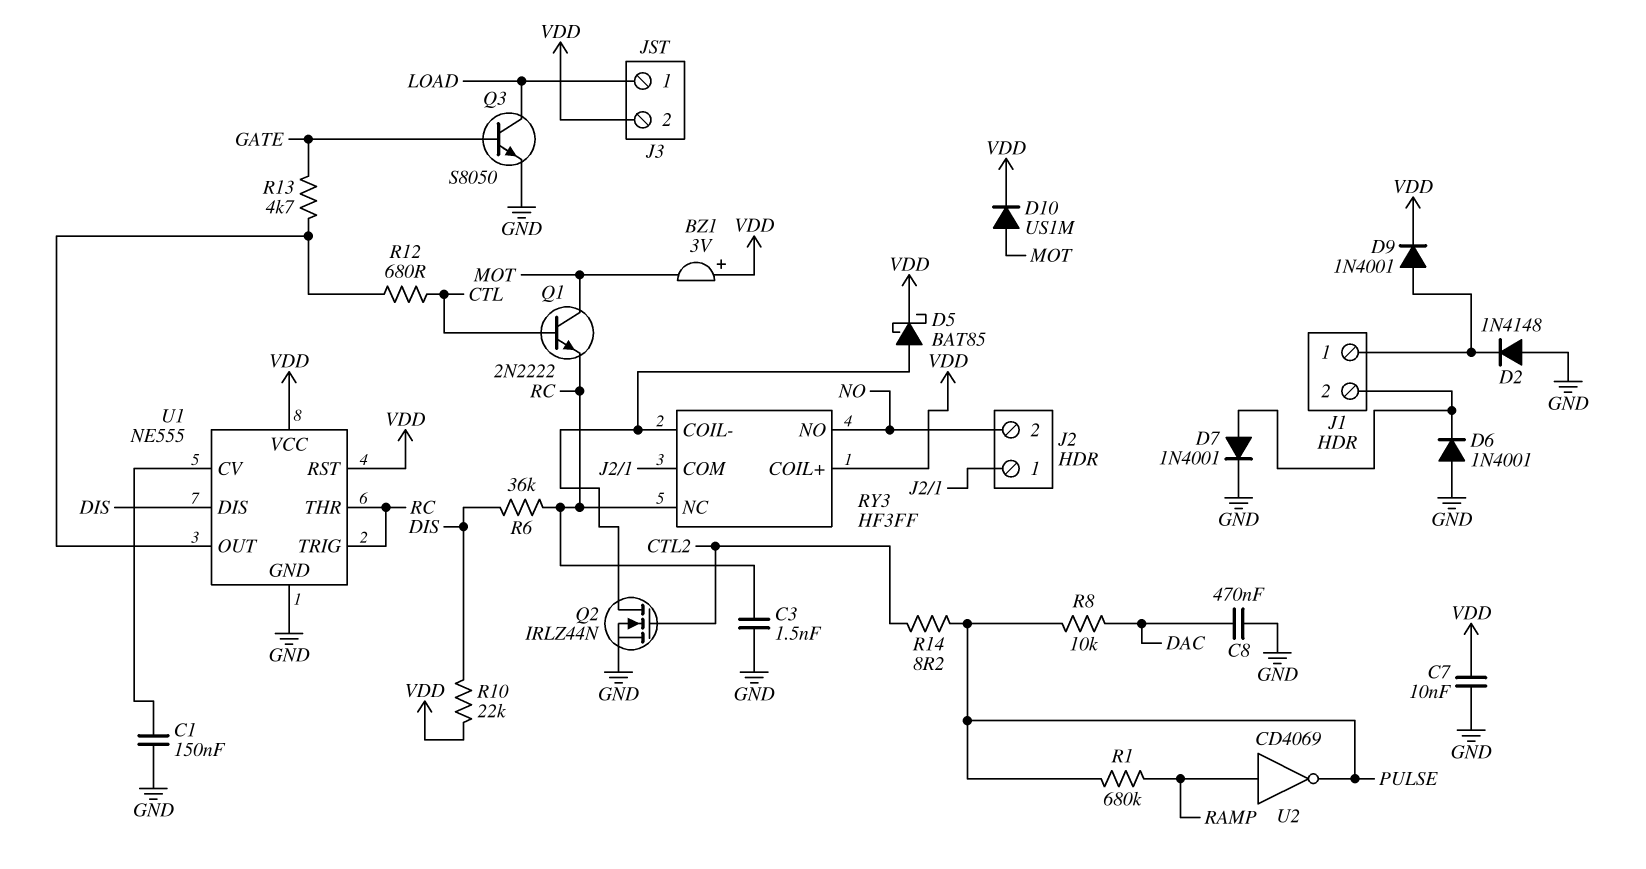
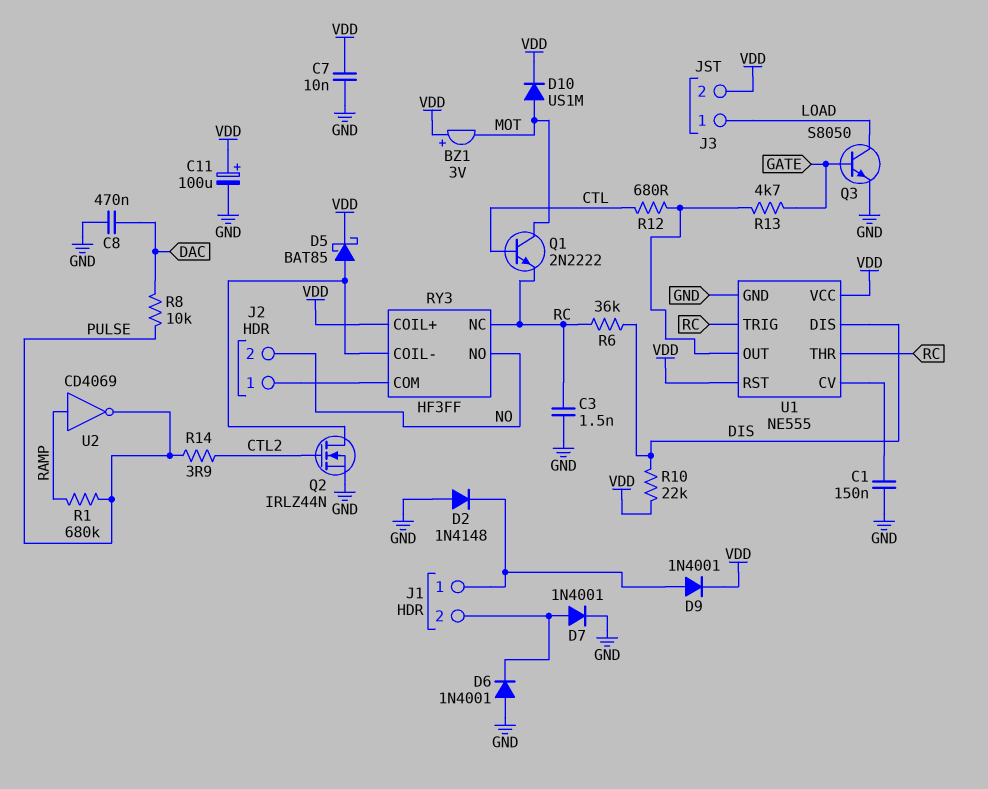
C11: none -> 100uF (plus VDD, minus GND)
R14: 8.2 (CTL2, PULSE) -> 3.9 (CTL2, PULSE)

